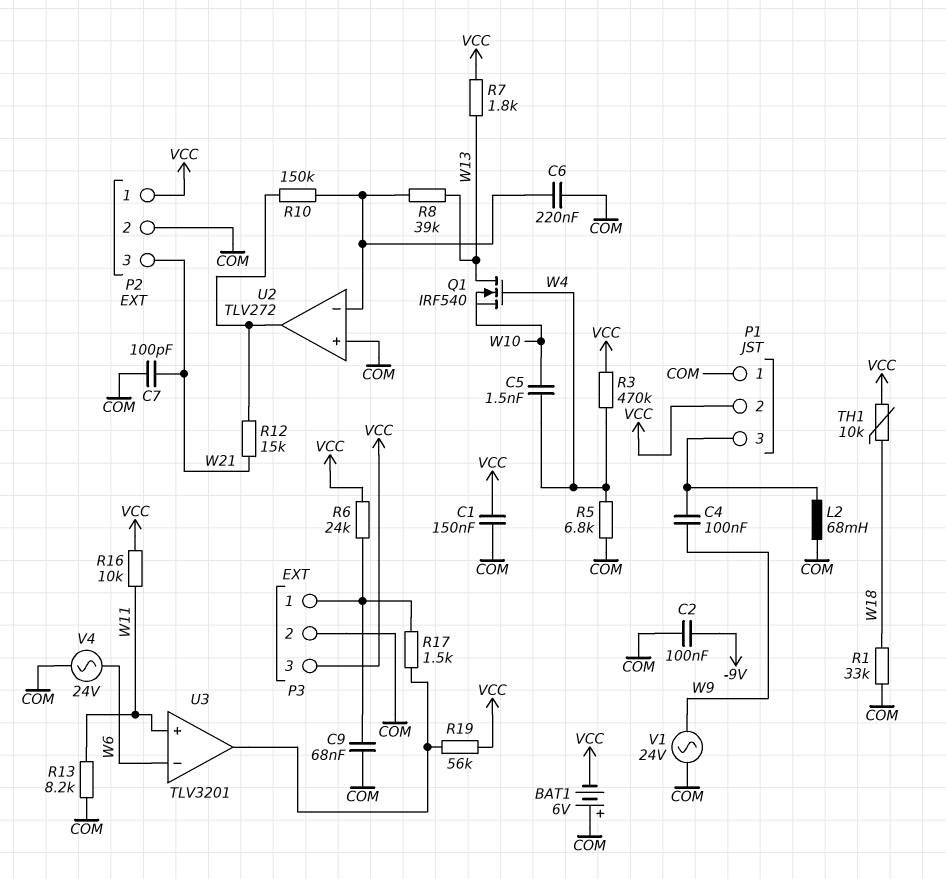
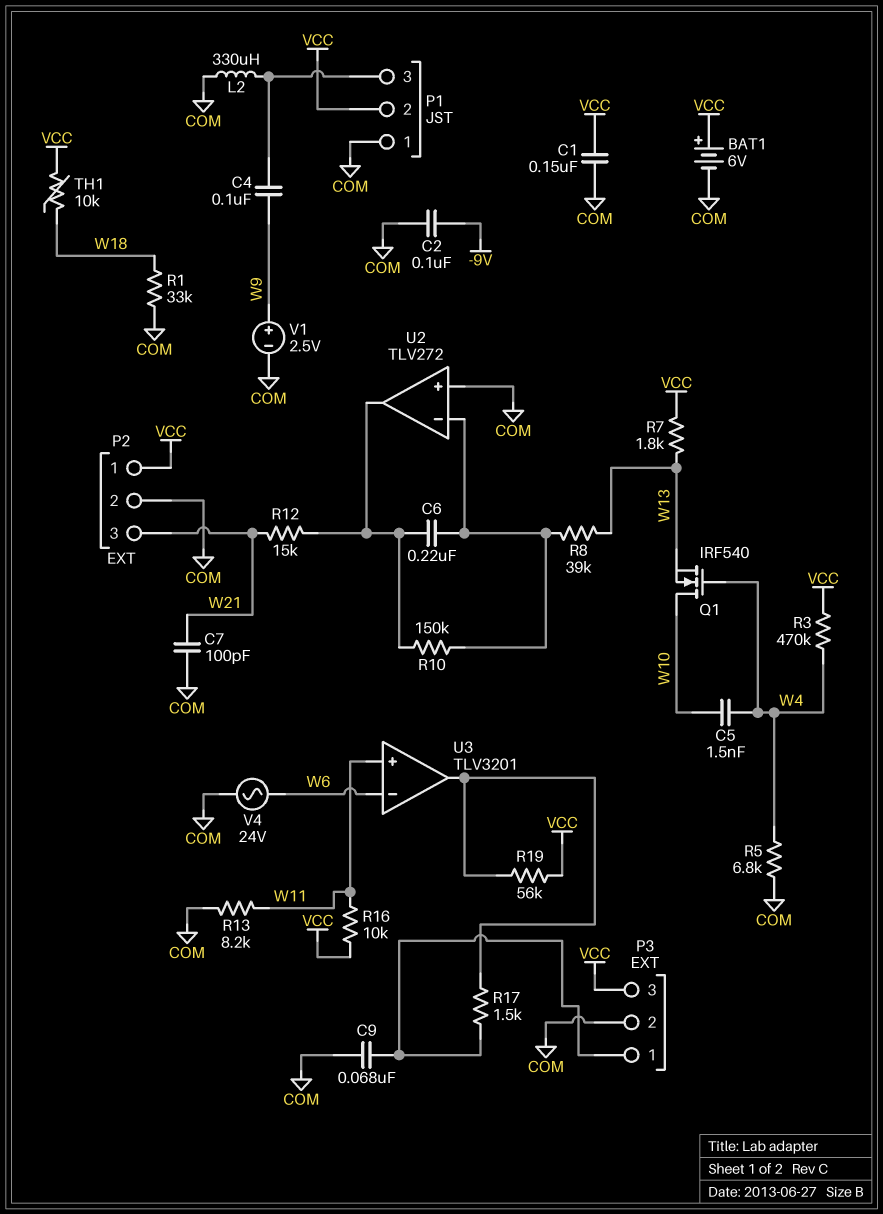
BAT1: 6V (plus COM, minus VCC) -> 6V (plus VCC, minus COM)
C6: 220nF (COM, U2/in-) -> 220nF (U2/in-, U2/out)
L2: 68mH (COM, P1/3) -> 330uH (COM, P1/3)
Q1: NMOS IRF540 (G W4, D W13, S W10) -> NMOS IRF540 (G W4, D W10, S W13)
R6: 24k (P3/1, VCC) -> none
V1: AC 24V (COM, W9) -> 2.5V (plus W9, minus COM)

